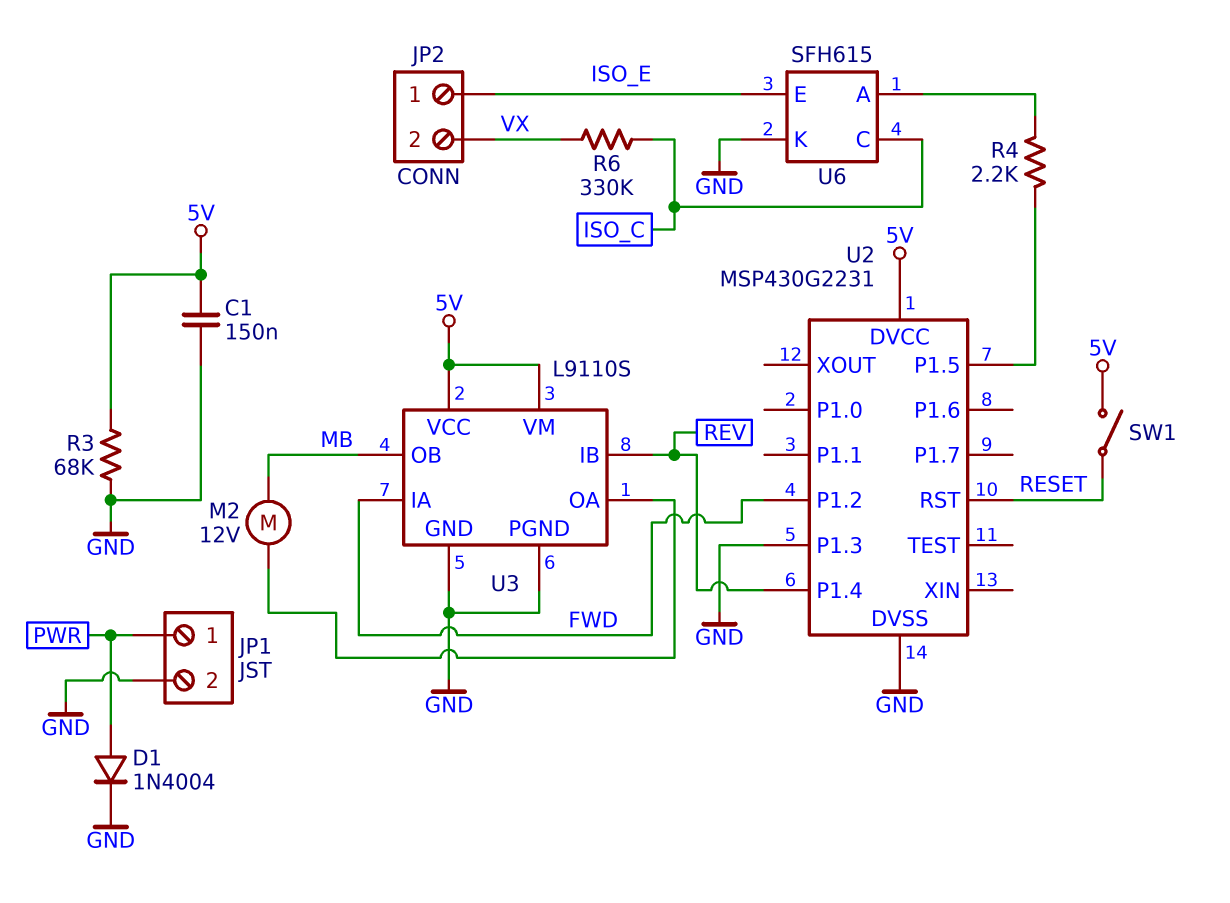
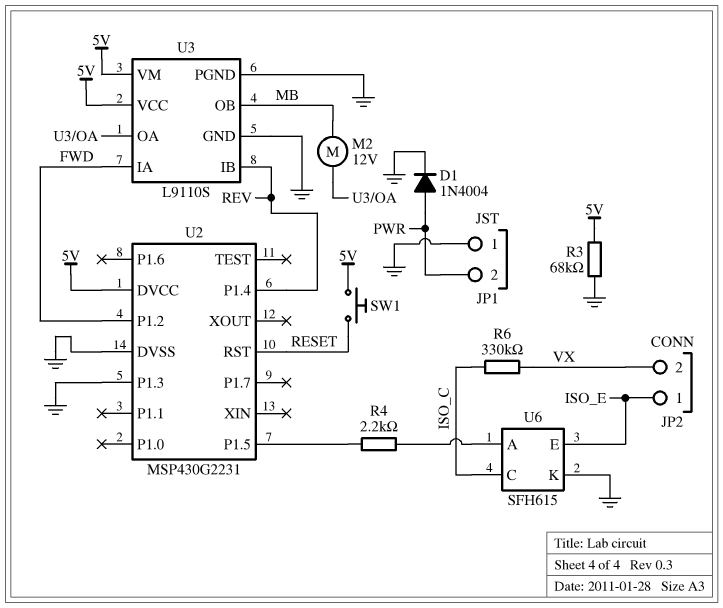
C1: 150nF (5V, GND) -> none
JP1 pin 1: PWR -> GND
JP1 pin 2: GND -> PWR
SW1: switch (5V, RESET) -> button (5V, RESET)

